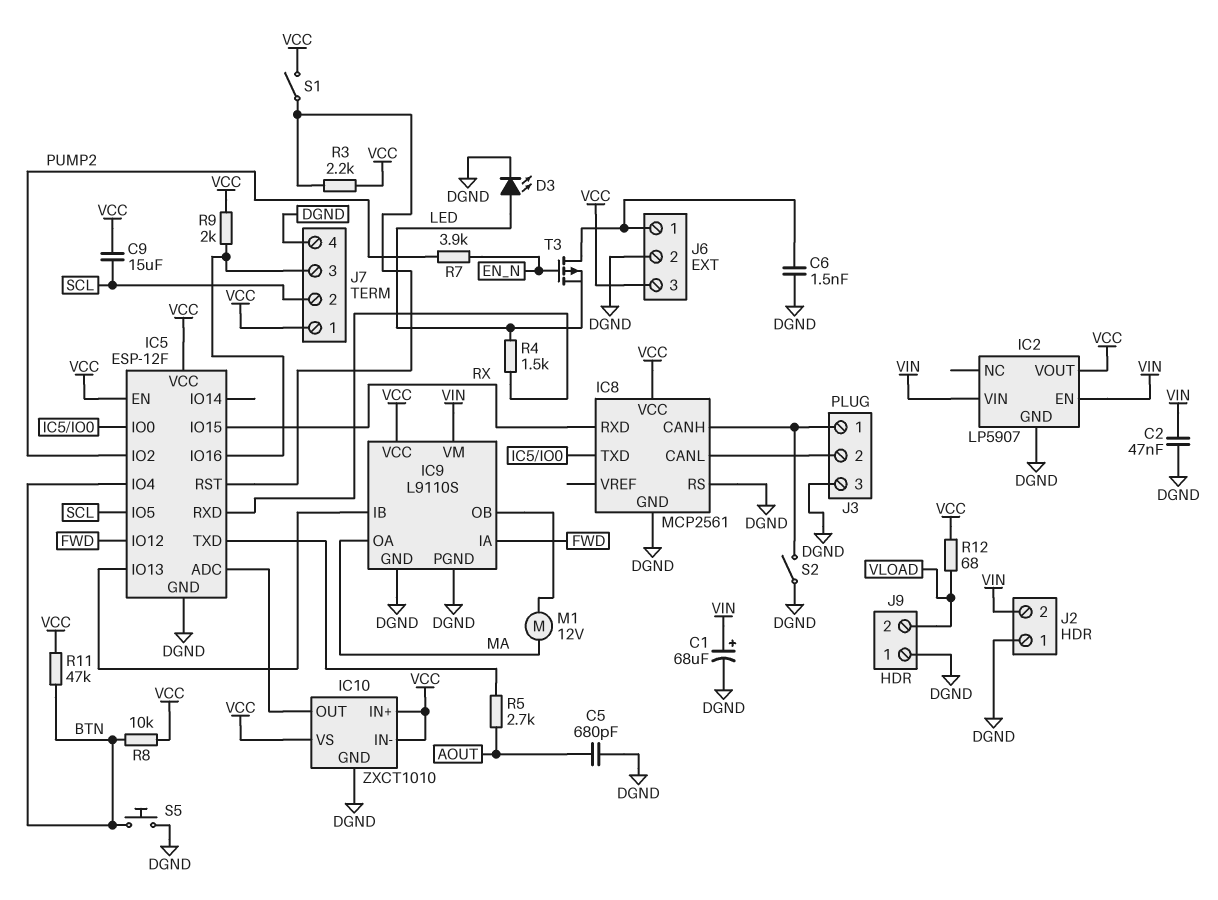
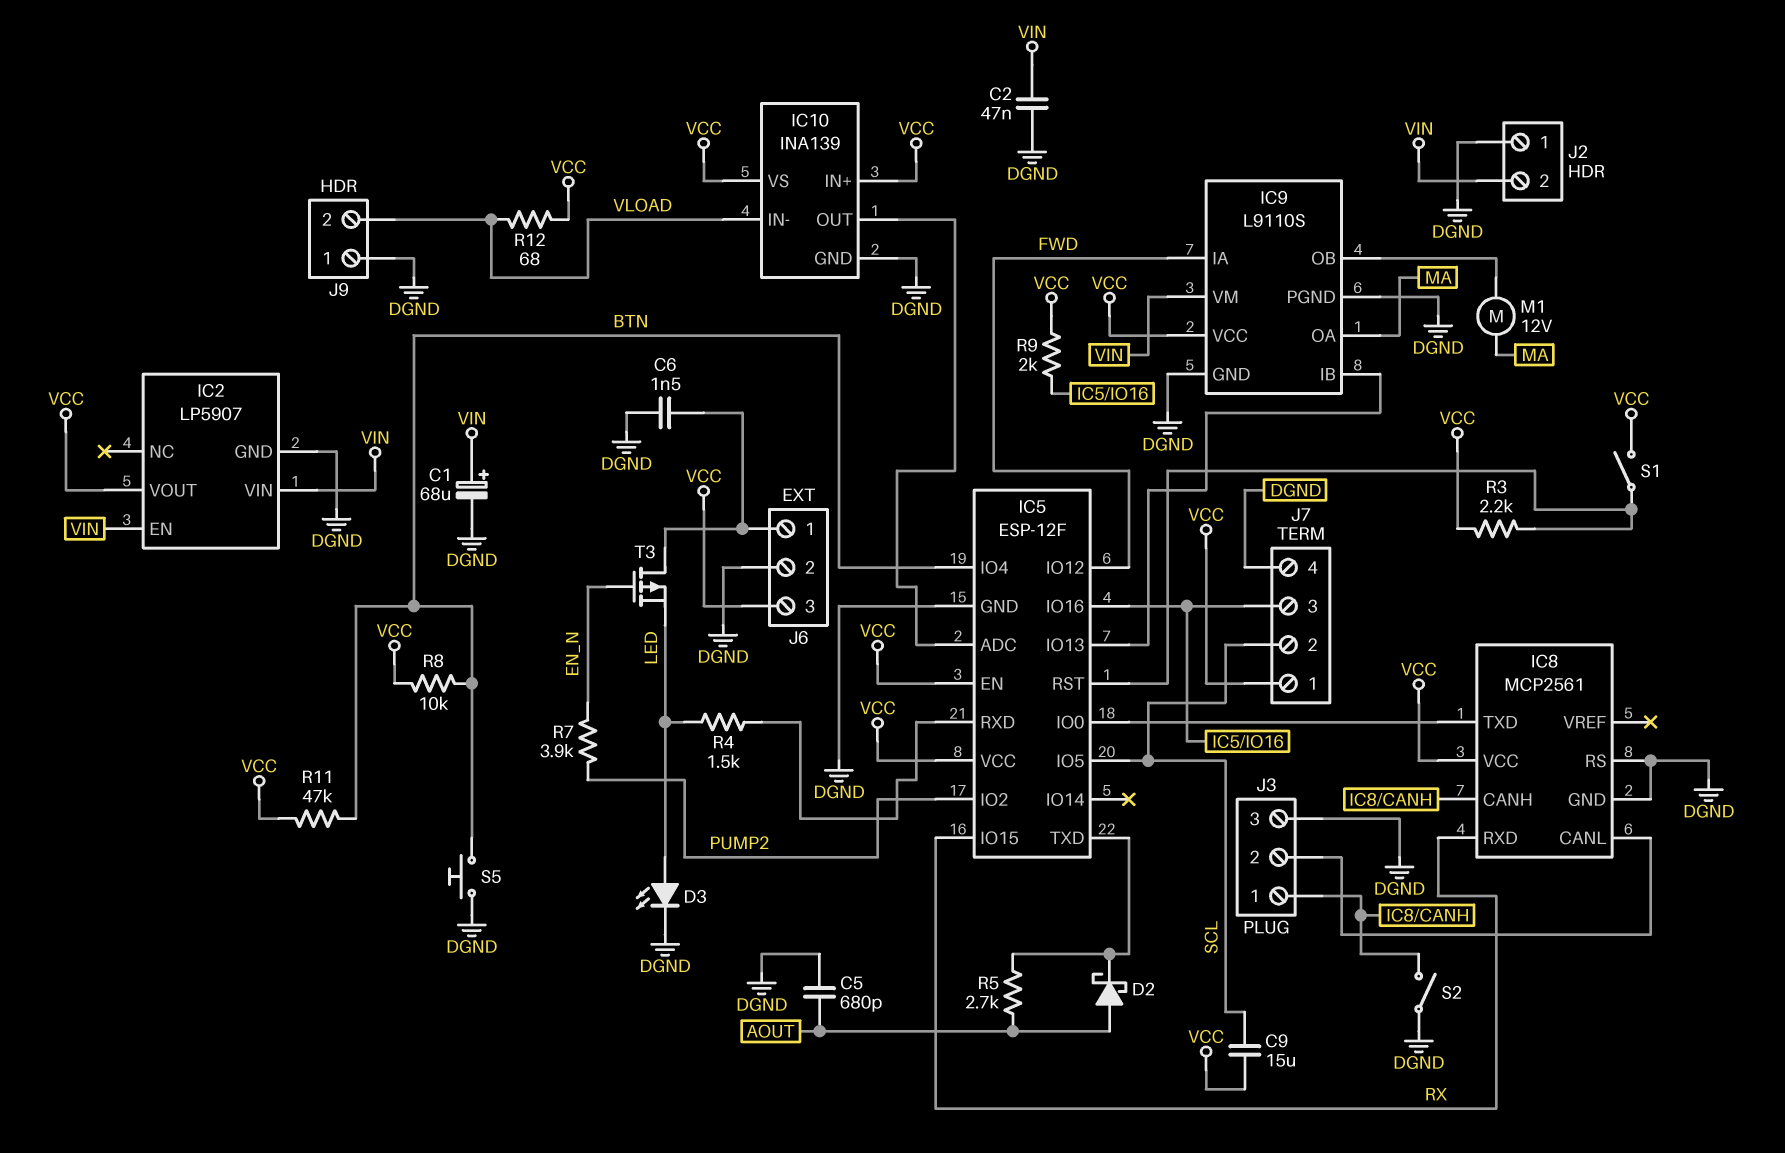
D2: none -> schottky (A AOUT, K IC5/TXD)
IC10: ZXCT1010 -> INA139
IC10 pin IN-: VCC -> VLOAD

